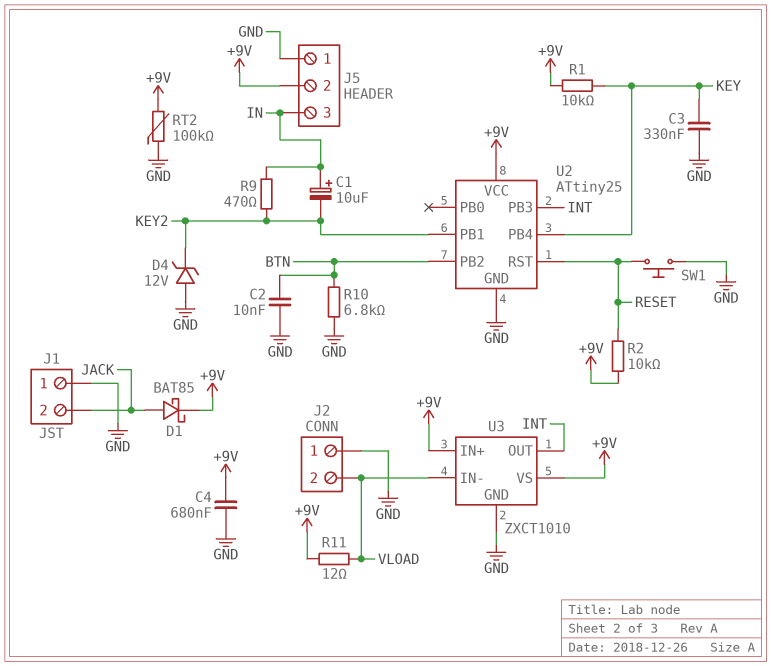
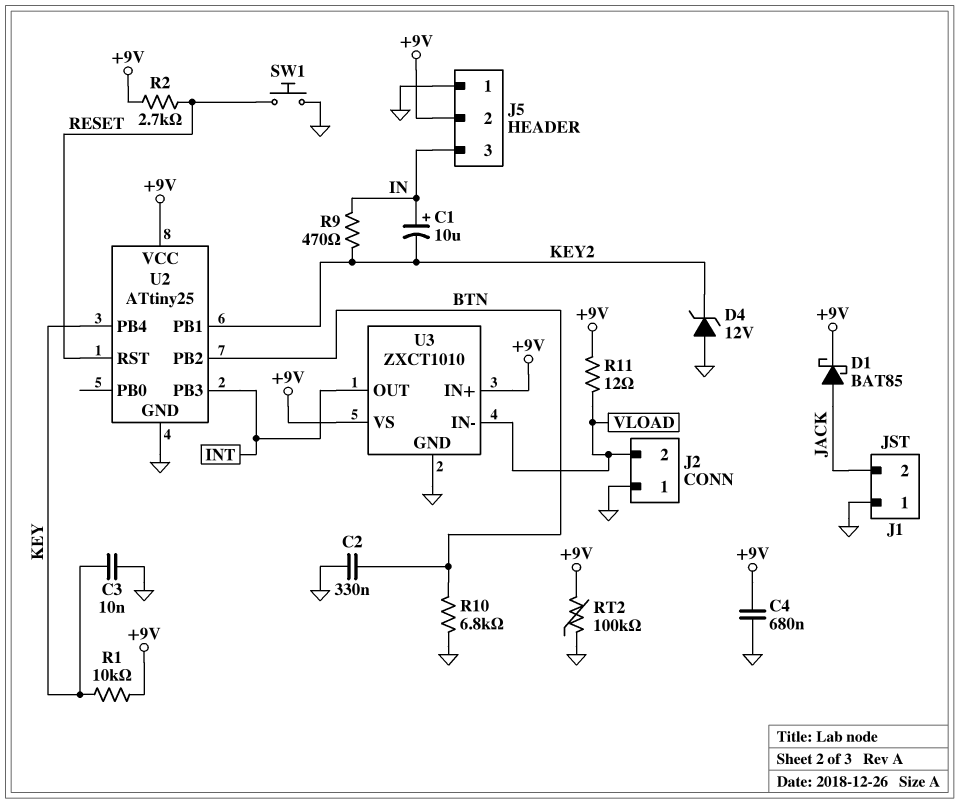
C2: 10nF (BTN, GND) -> 330nF (BTN, GND)
C3: 330nF (GND, KEY) -> 10nF (GND, KEY)
R2: 10k (+9V, RESET) -> 2.7k (+9V, RESET)

